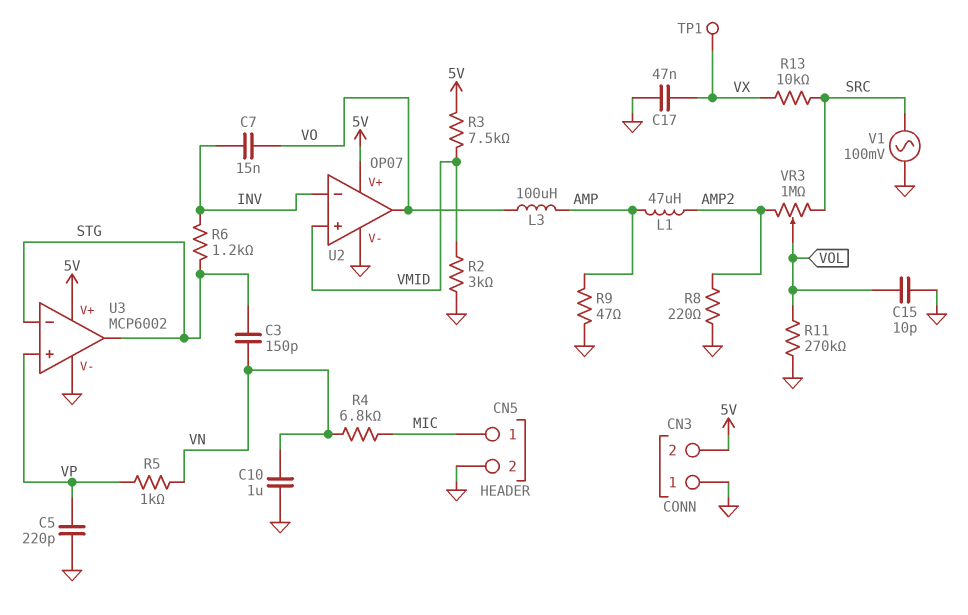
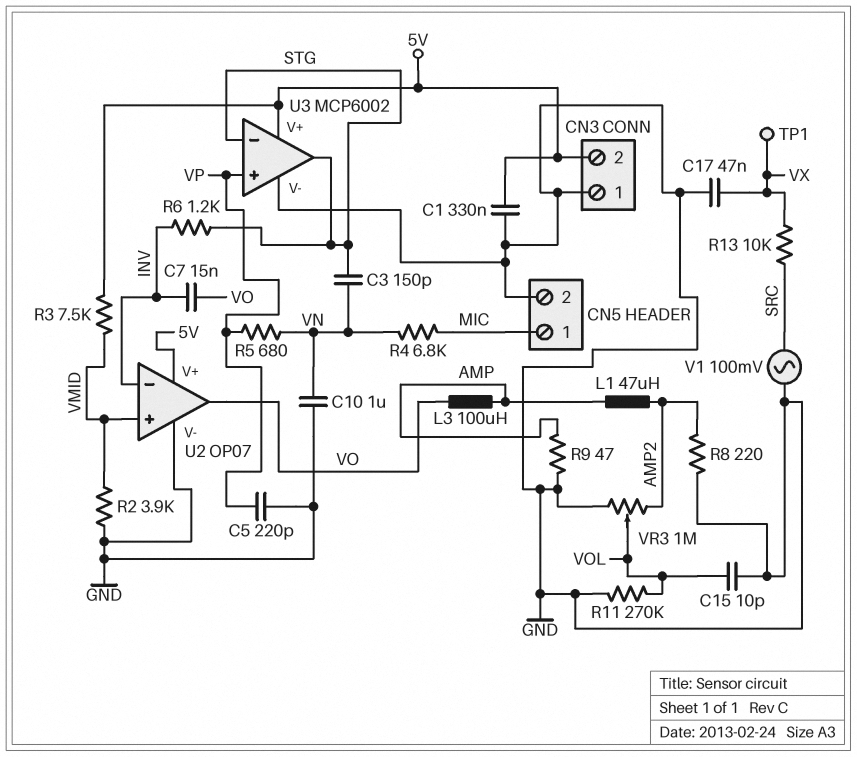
C1: none -> 330nF (5V, GND)
R2: 3k (GND, VMID) -> 3.9k (GND, VMID)
R5: 1k (VN, VP) -> 680 (VN, VP)
VR3: 1M (AMP2, SRC, wiper VOL) -> 1M (AMP2, GND, wiper VOL)

